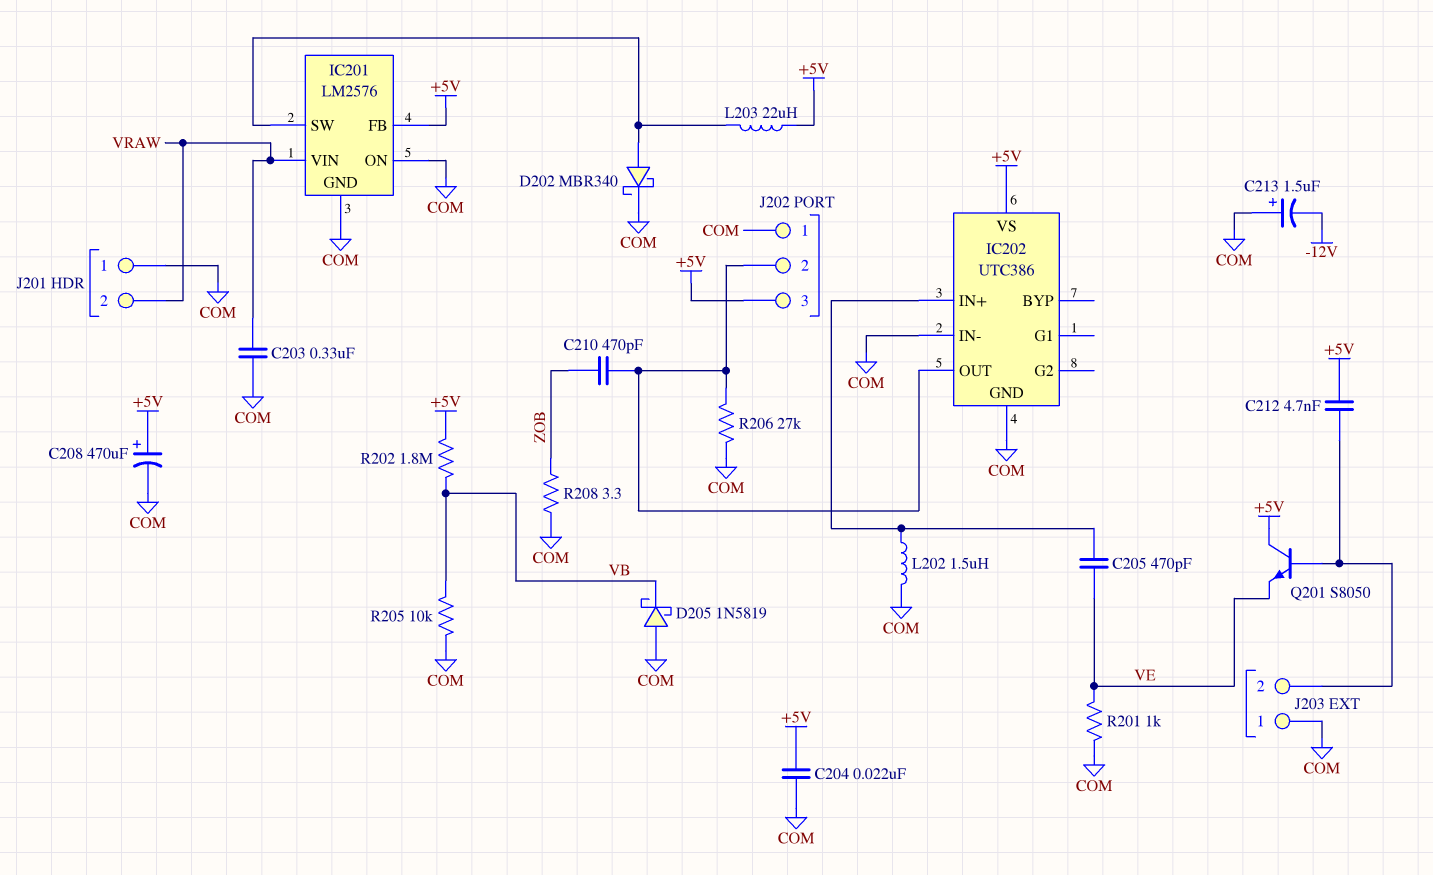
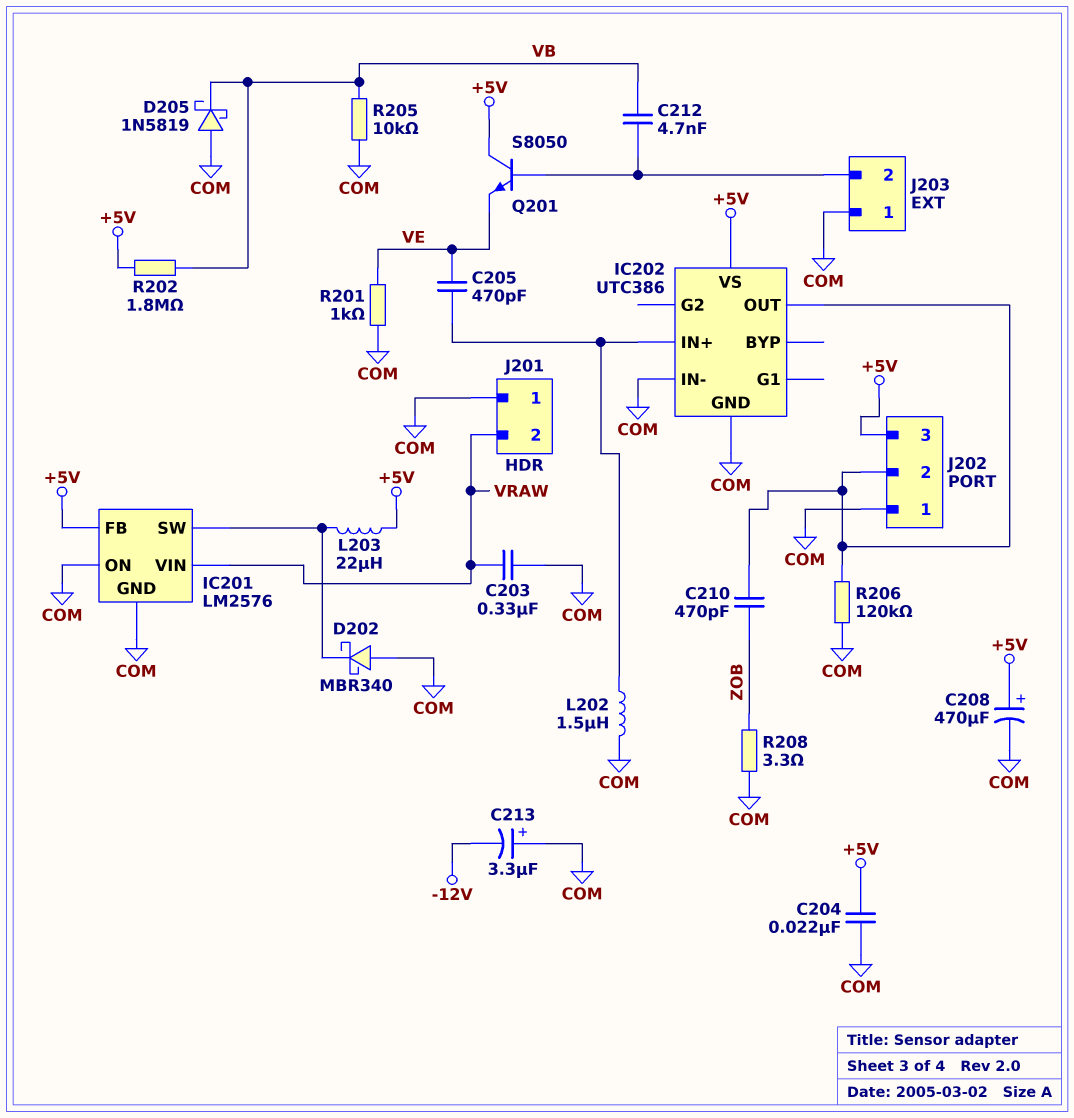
C212: 4.7nF (+5V, J203/2) -> 4.7nF (J203/2, VB)
C213: 1.5uF (plus COM, minus -12V) -> 3.3uF (plus COM, minus -12V)
D202: schottky MBR340 (A IC201/SW, K COM) -> schottky MBR340 (A COM, K IC201/SW)
R206: 27k (COM, IC202/OUT) -> 120k (COM, IC202/OUT)

